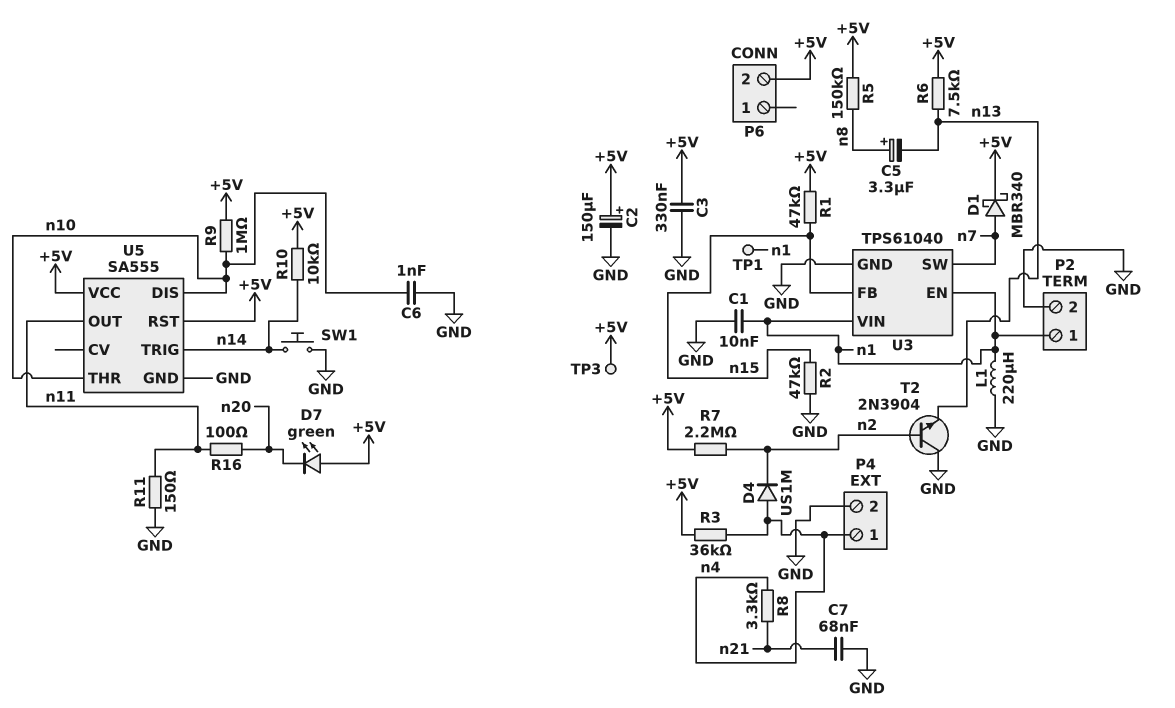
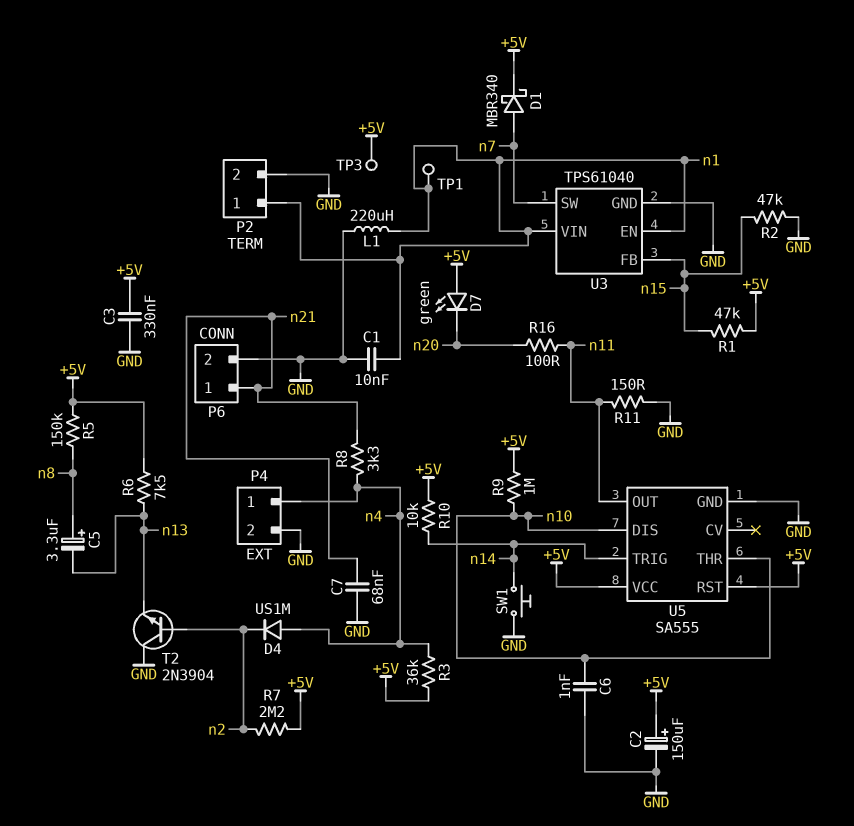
P6 pin 1: none -> n21
P6 pin 2: +5V -> GND

